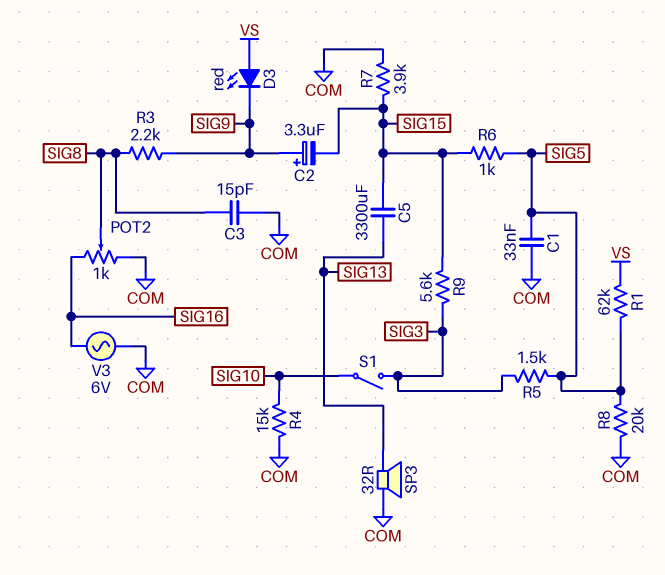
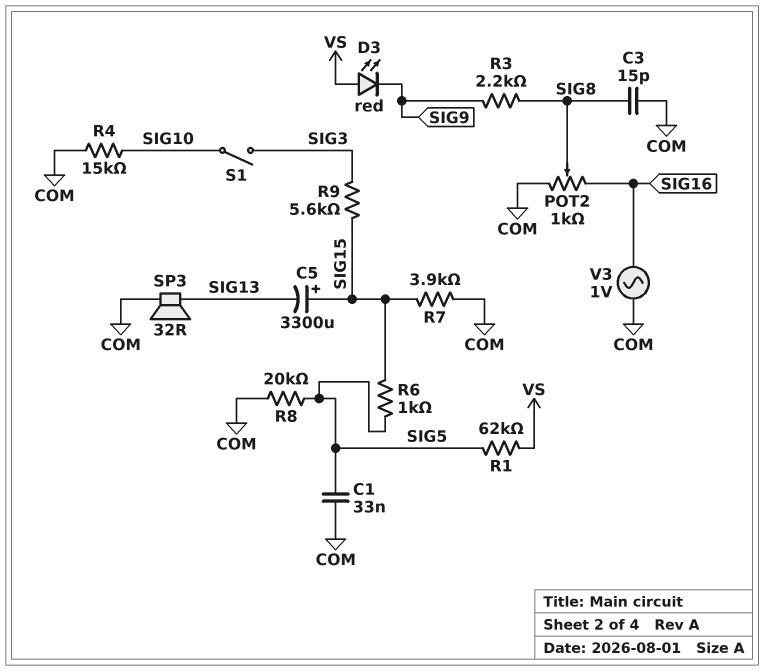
C2: 3.3uF (plus SIG9, minus SIG15) -> none
C5: 3300uF (SIG13, SIG15) -> 3300uF (plus SIG15, minus SIG13)
R5: 1.5k (SIG3, SIG5) -> none
V3: AC 6V (COM, SIG16) -> AC 1V (COM, SIG16)

